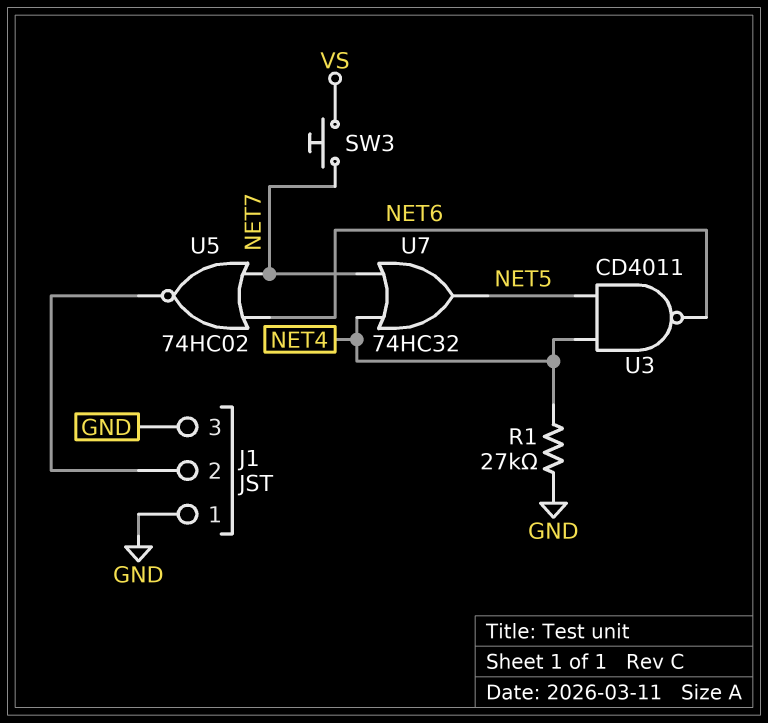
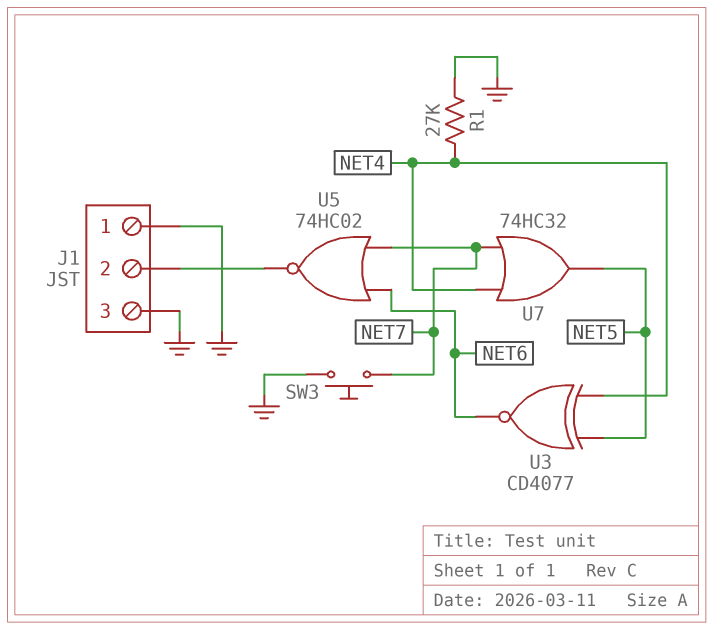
SW3: button (NET7, VS) -> button (GND, NET7)
U3: NAND CD4011 (in NET4, in NET5, out NET6) -> XNOR CD4077 (in NET4, in NET5, out NET6)

